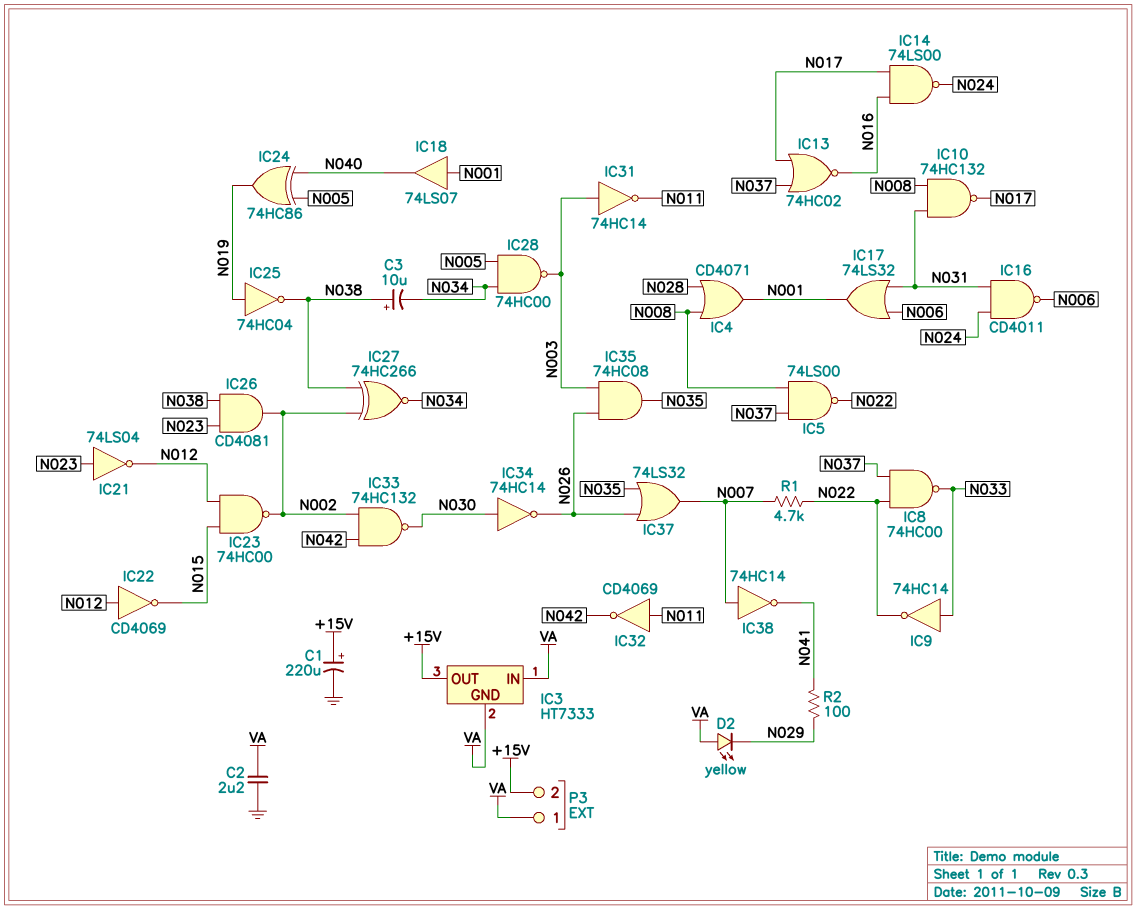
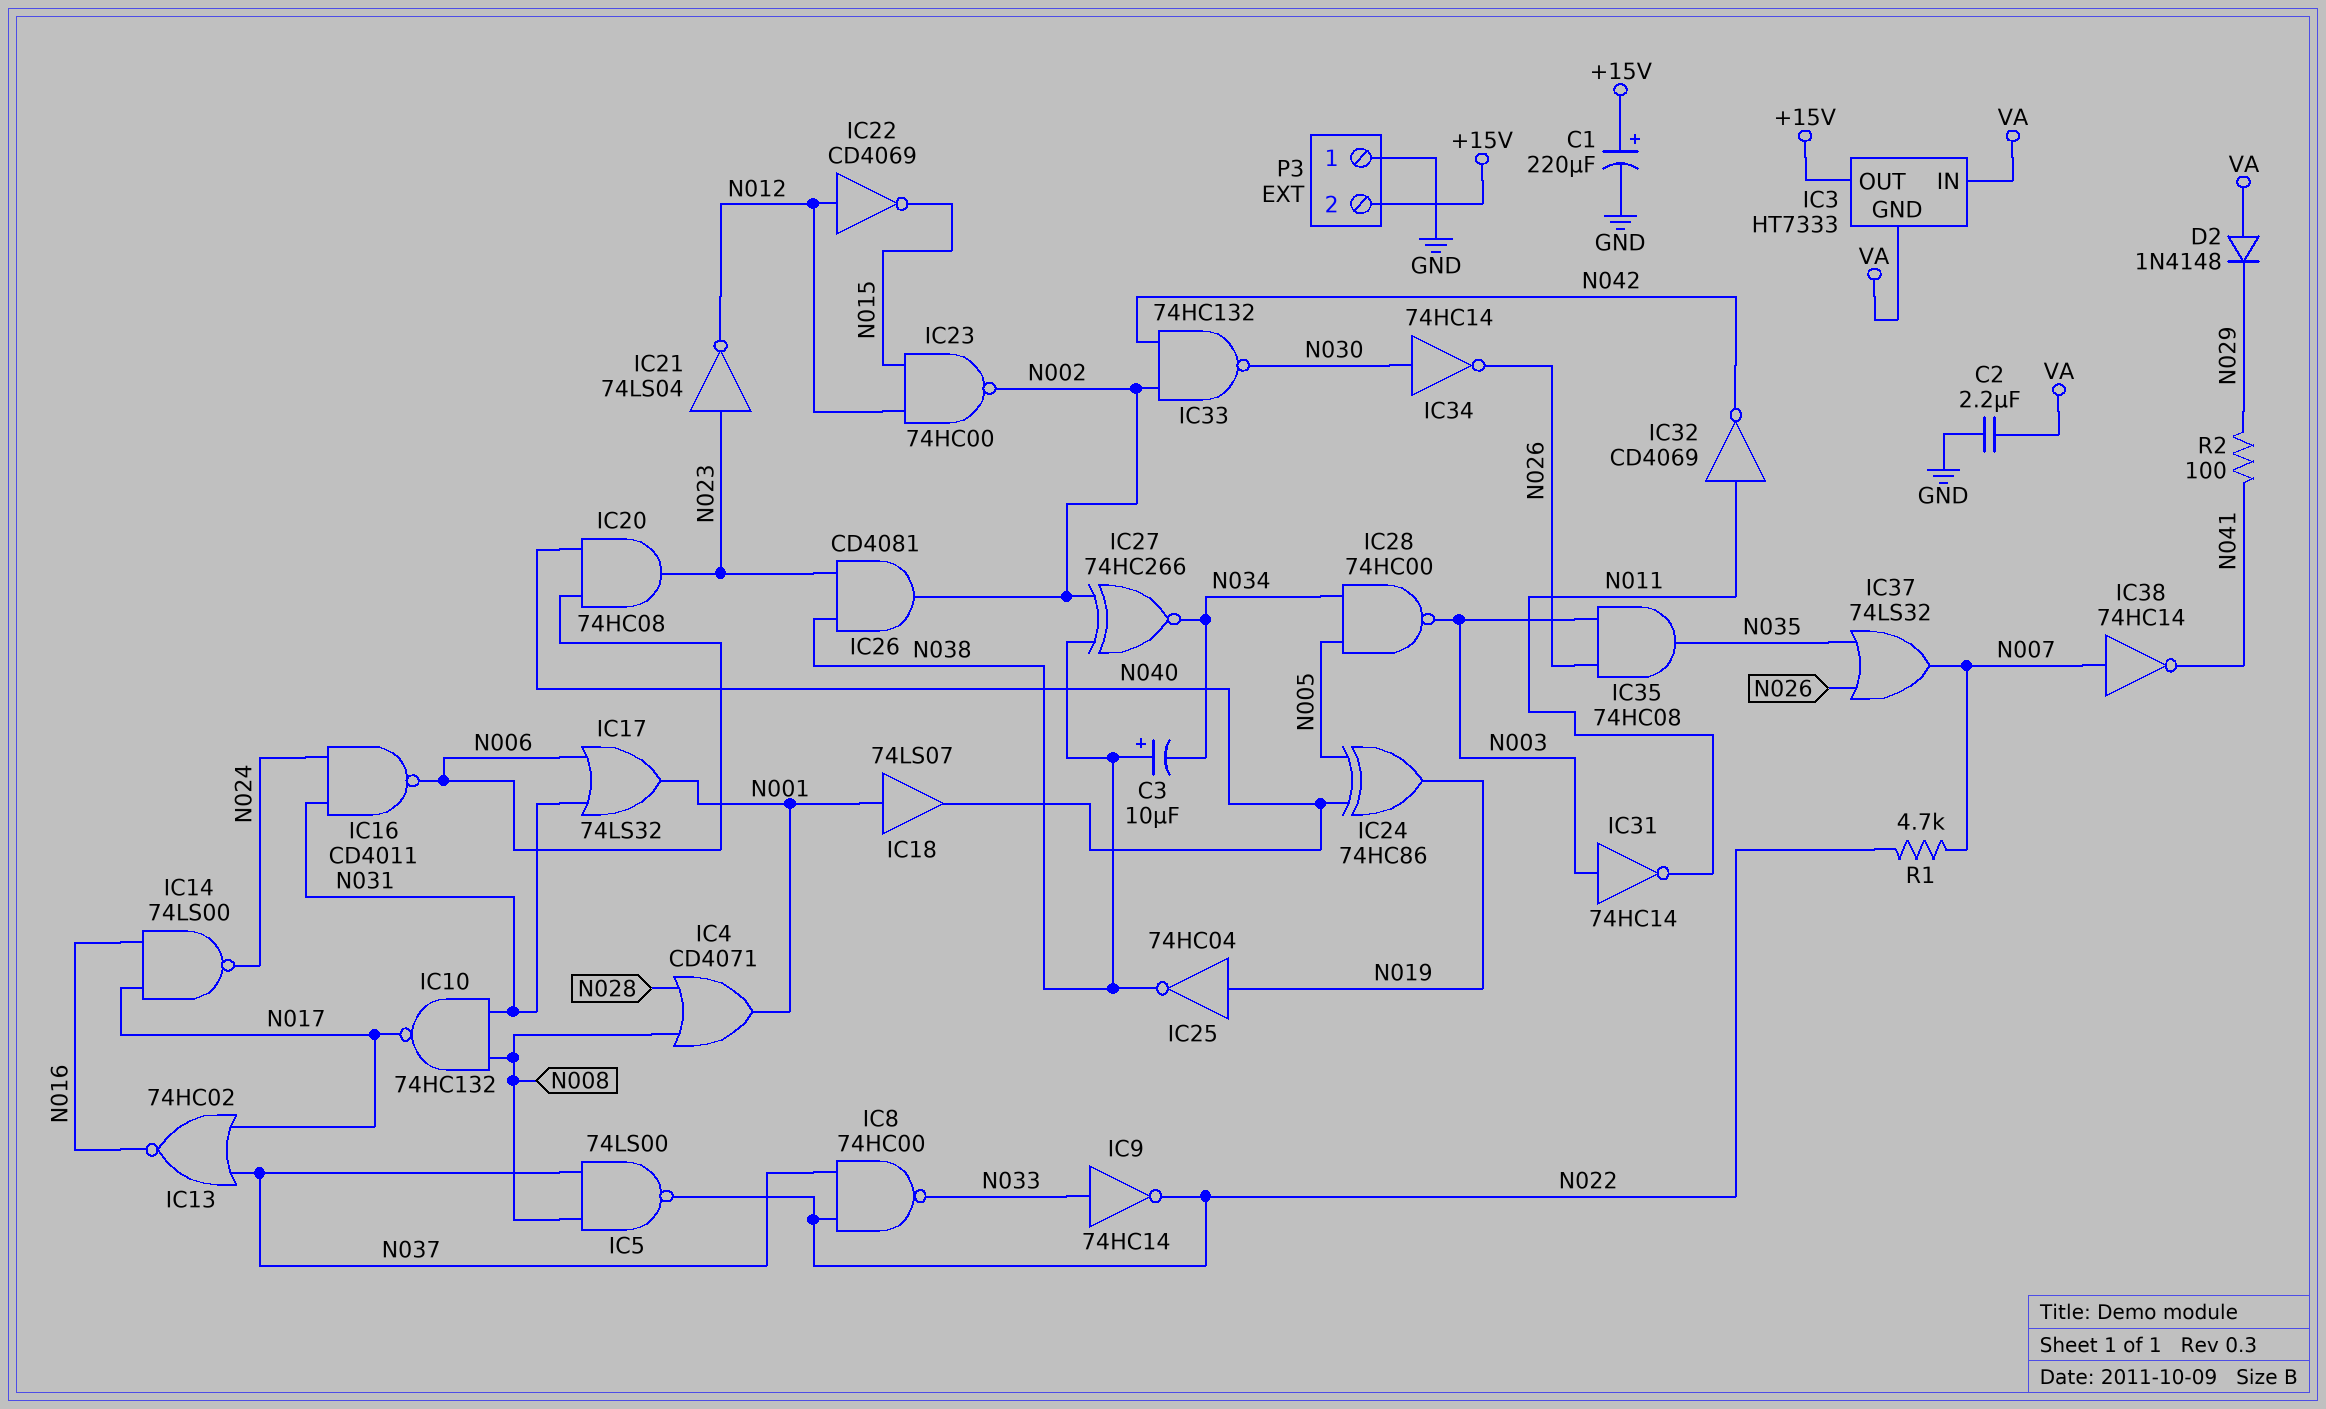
D2: LED yellow (A VA, K N029) -> diode 1N4148 (A VA, K N029)
IC20: none -> AND 74HC08 (in N006, in N040, out N023)
P3 pin 1: VA -> GND

